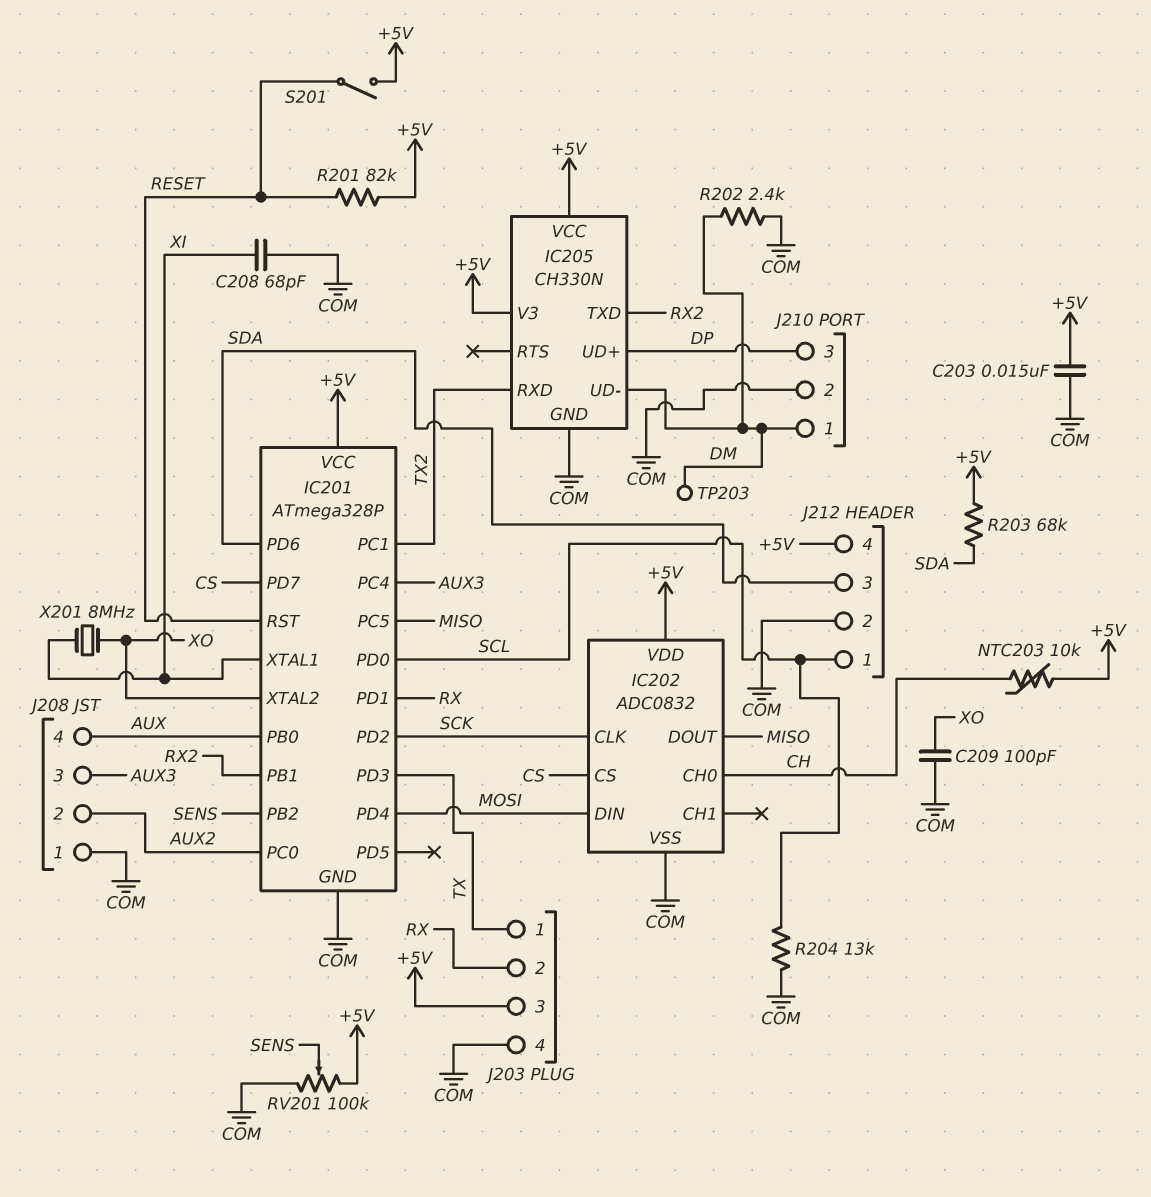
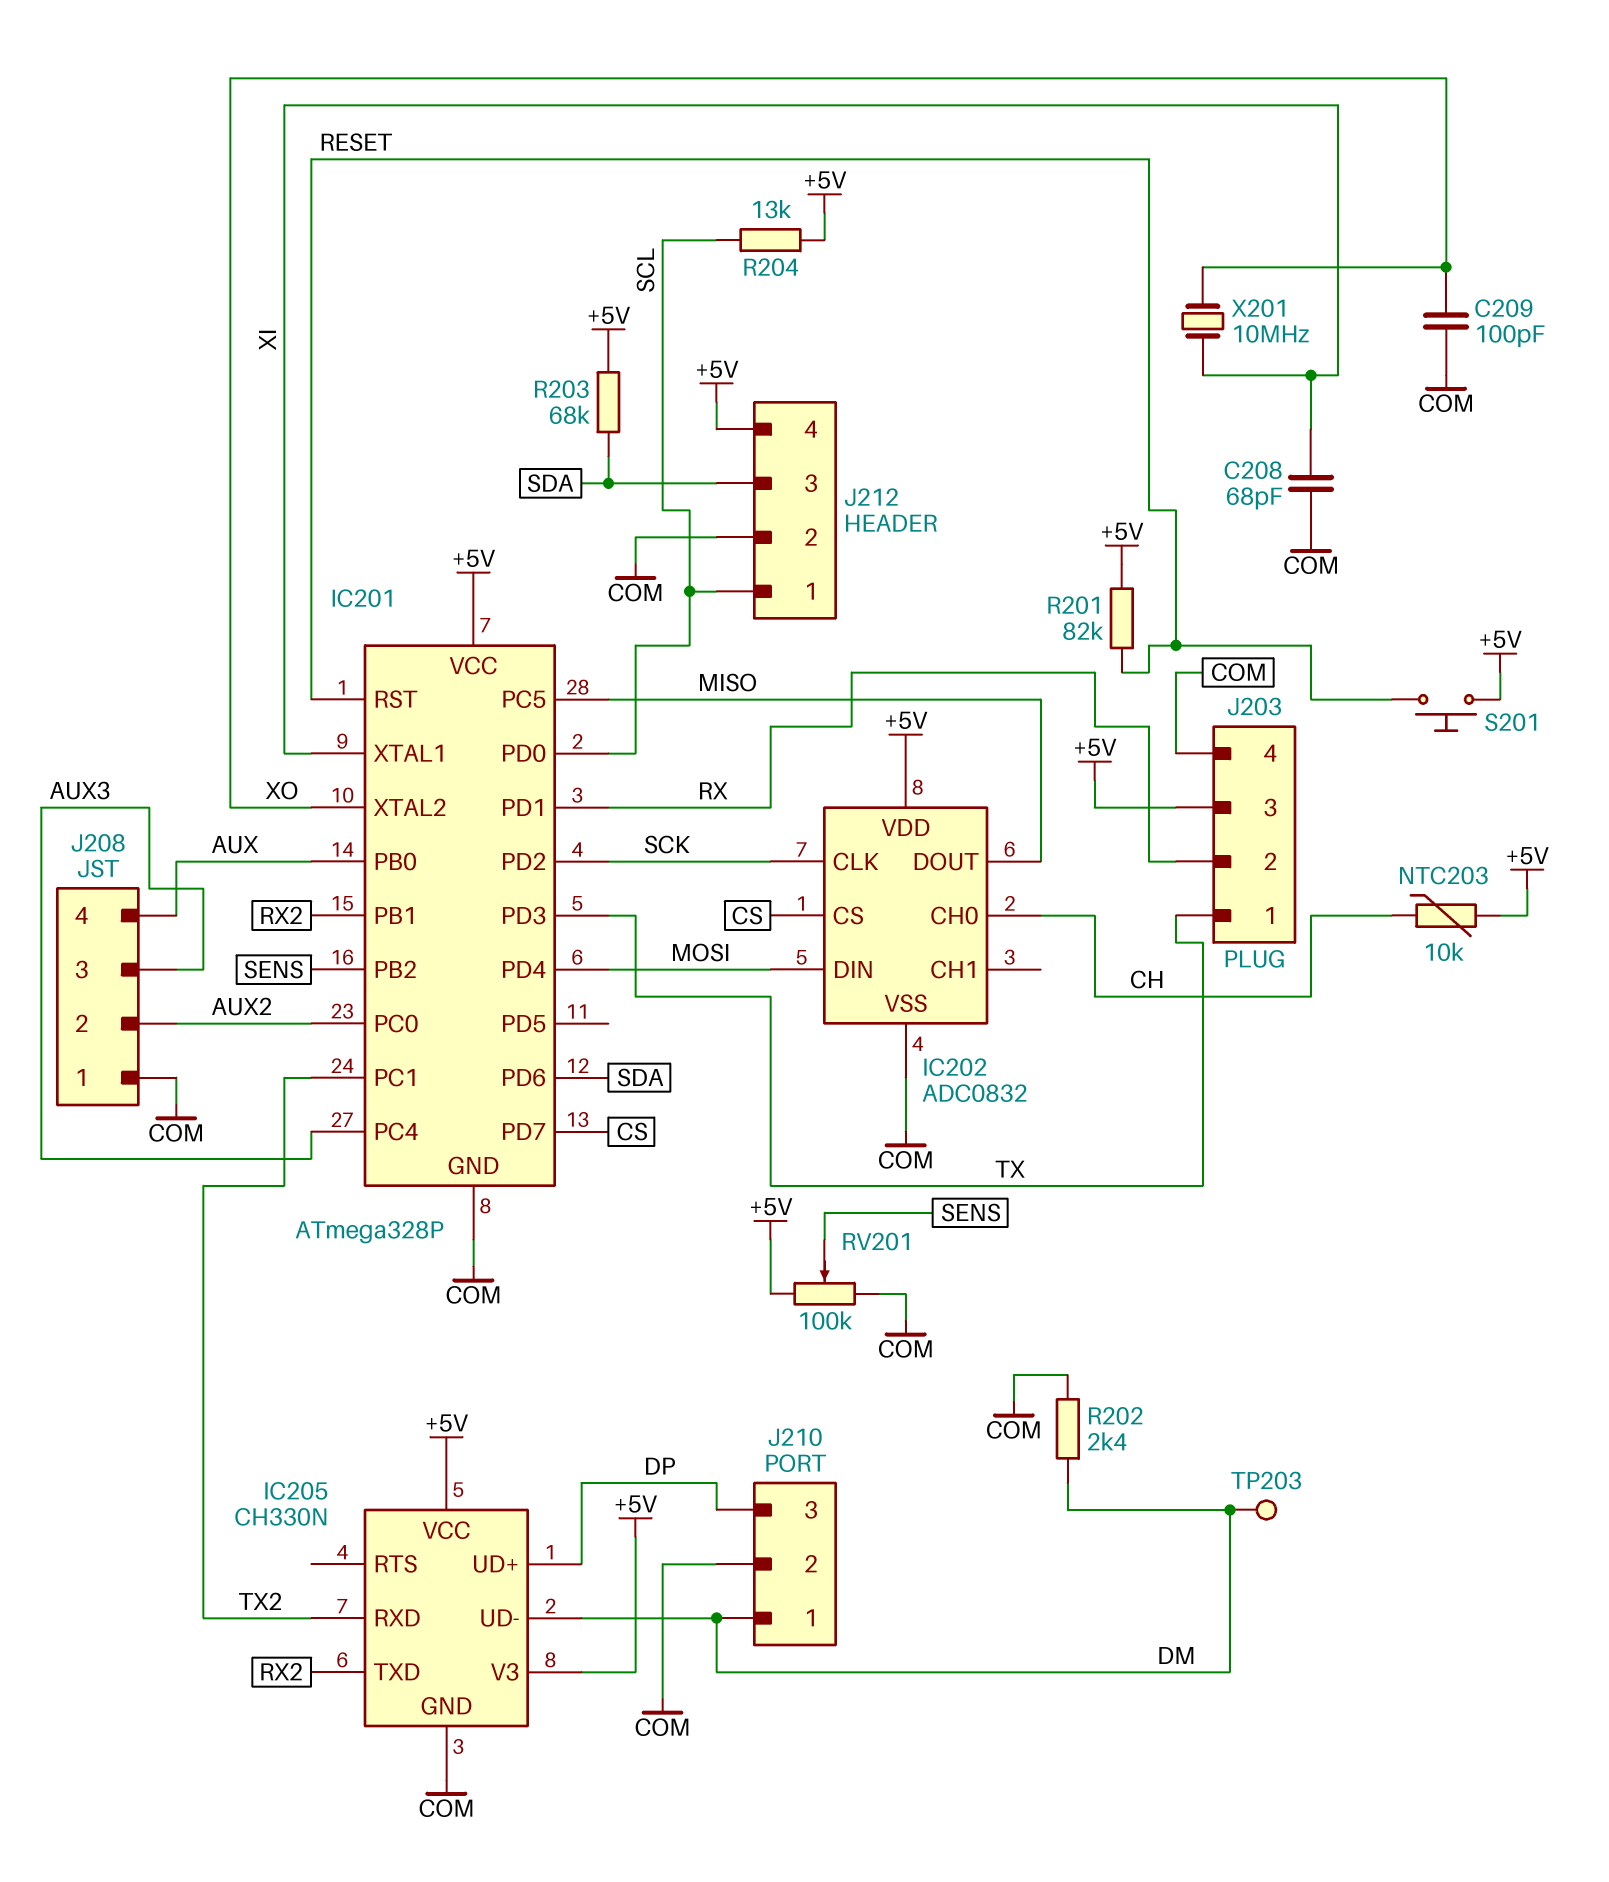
C203: 15nF (+5V, COM) -> none
R204: 13k (COM, SCL) -> 13k (+5V, SCL)
S201: switch (+5V, RESET) -> button (+5V, RESET)
X201: 8MHz (XI, XO) -> 10MHz (XI, XO)

